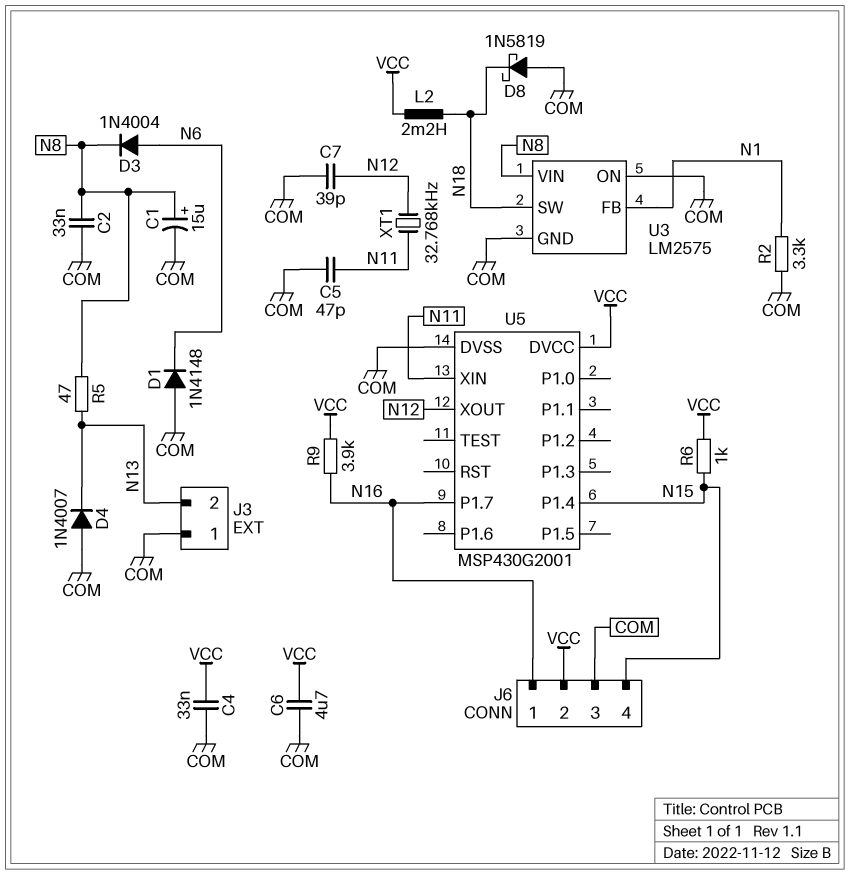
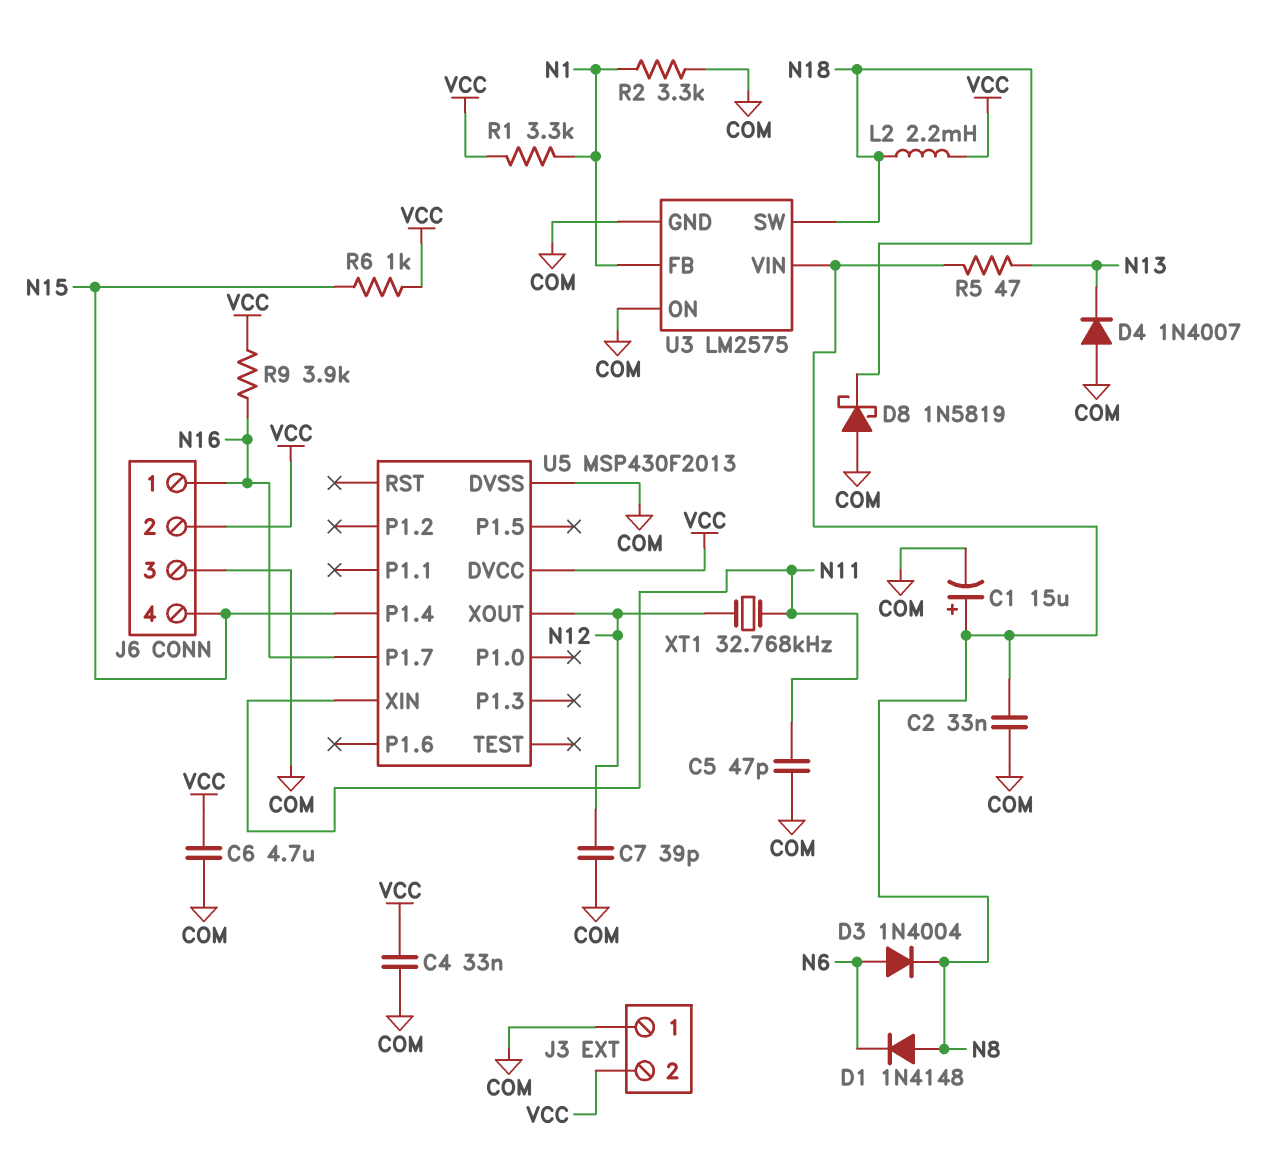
D1: diode 1N4148 (A COM, K N6) -> diode 1N4148 (A N8, K N6)
J3 pin 2: N13 -> VCC
R1: none -> 3.3k (N1, VCC)
U5: MSP430G2001 -> MSP430F2013

